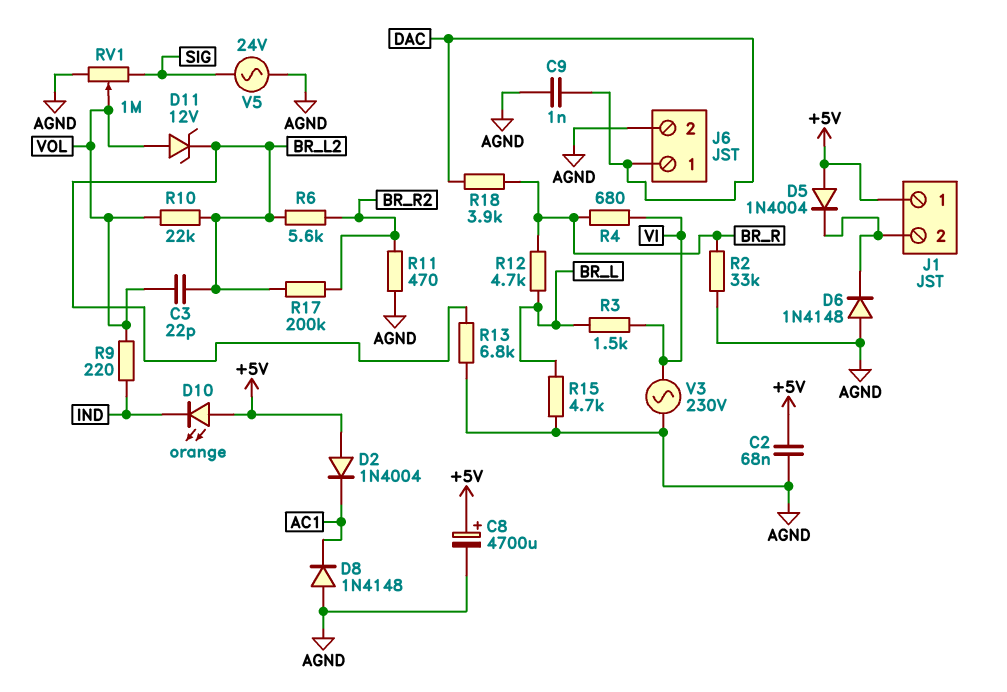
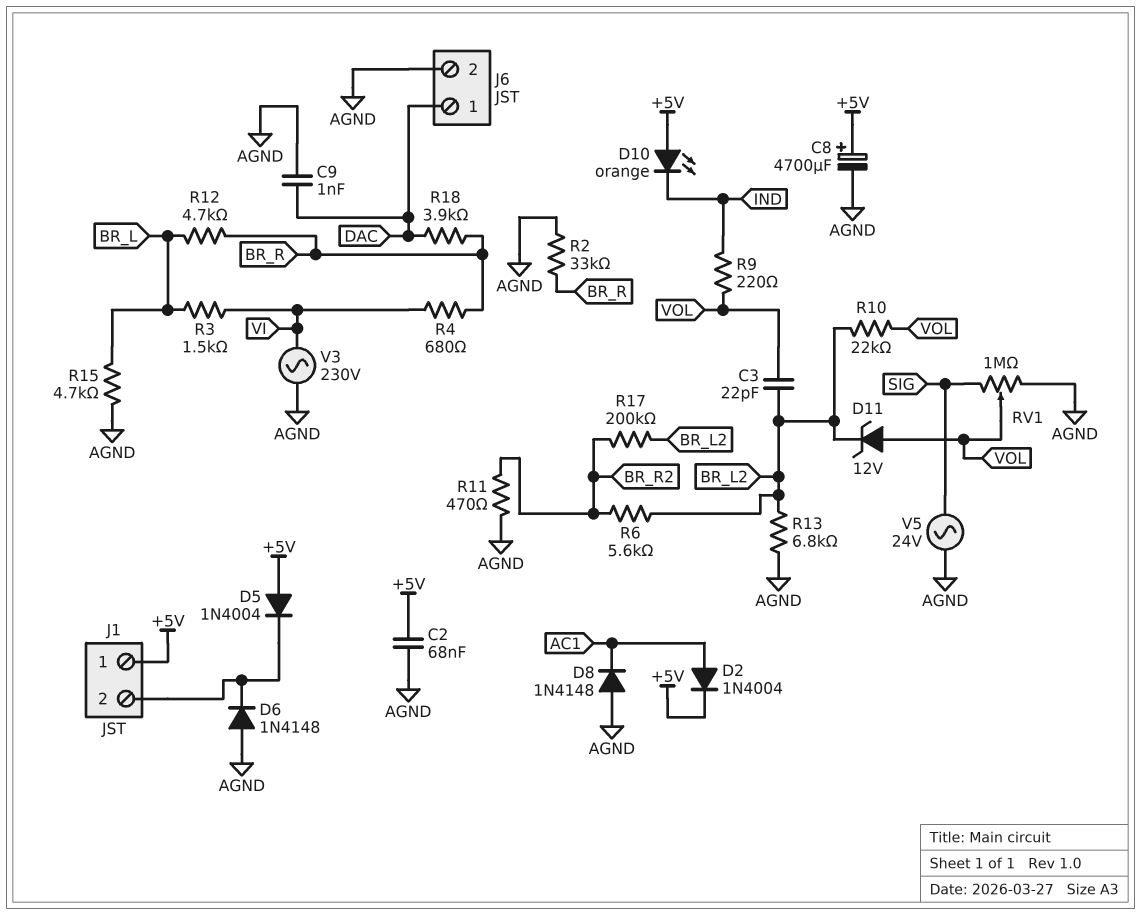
D2: diode 1N4004 (A +5V, K AC1) -> diode 1N4004 (A AC1, K +5V)

